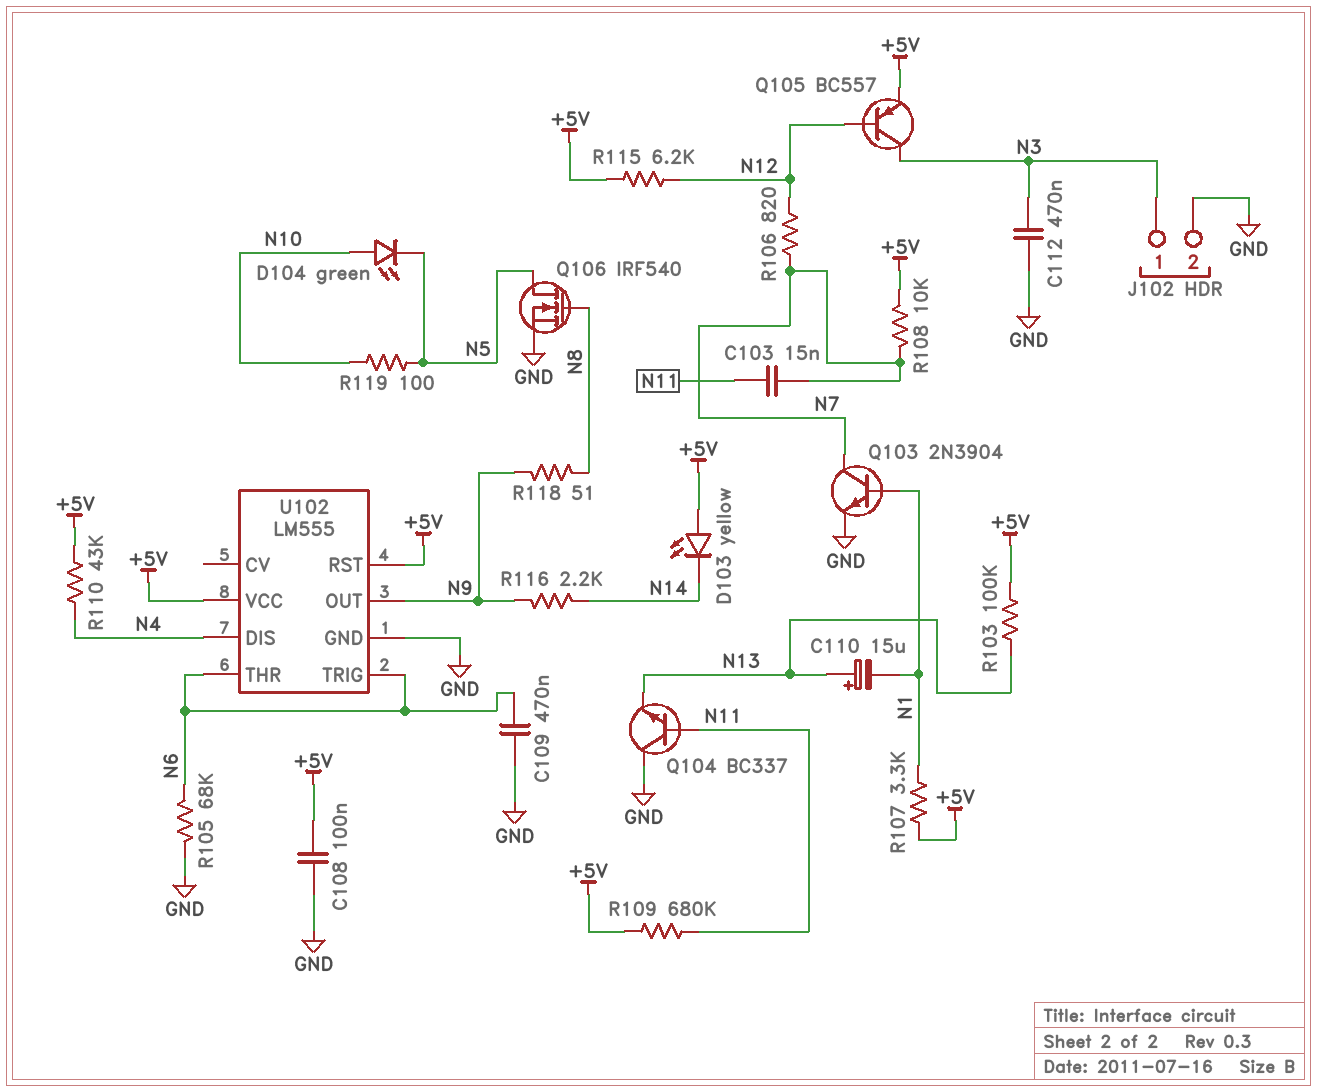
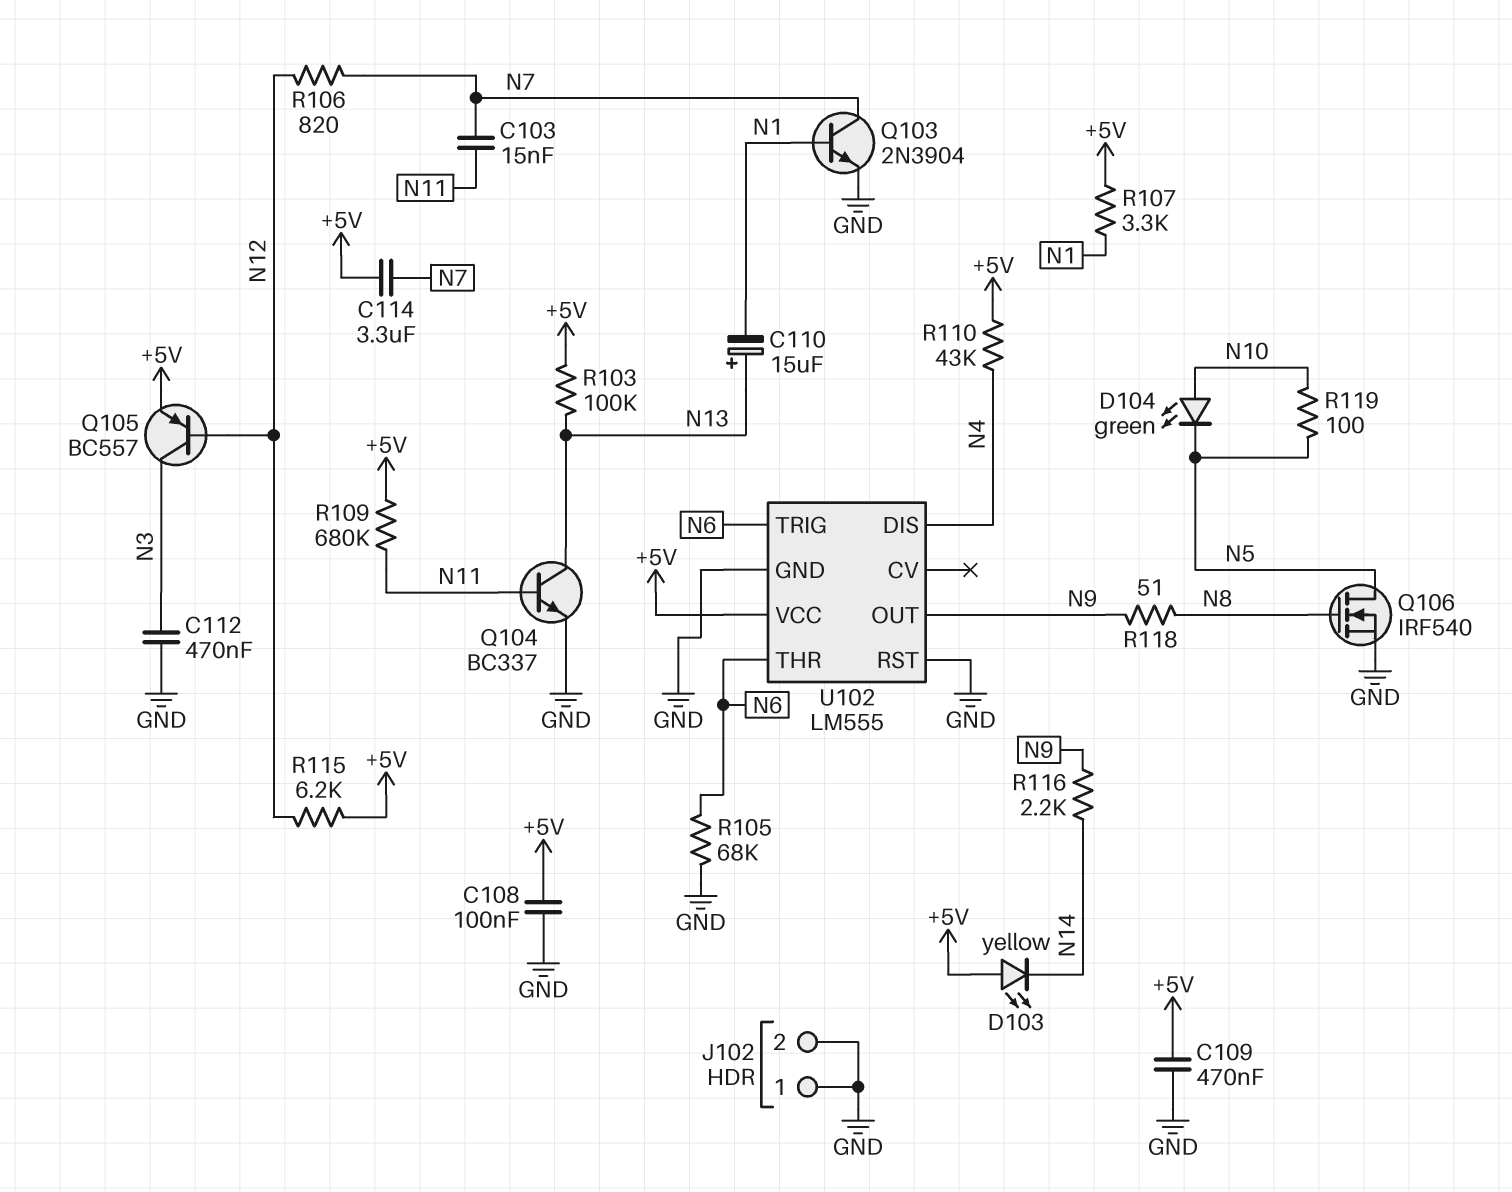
C109: 470nF (GND, N6) -> 470nF (+5V, GND)
C114: none -> 3.3uF (+5V, N7)
J102 pin 1: N3 -> GND
Q104: NPN BC337 (B N11, C GND, E N13) -> NPN BC337 (B N11, C N13, E GND)
R108: 10k (+5V, N7) -> none
U102 pin RST: +5V -> GND

